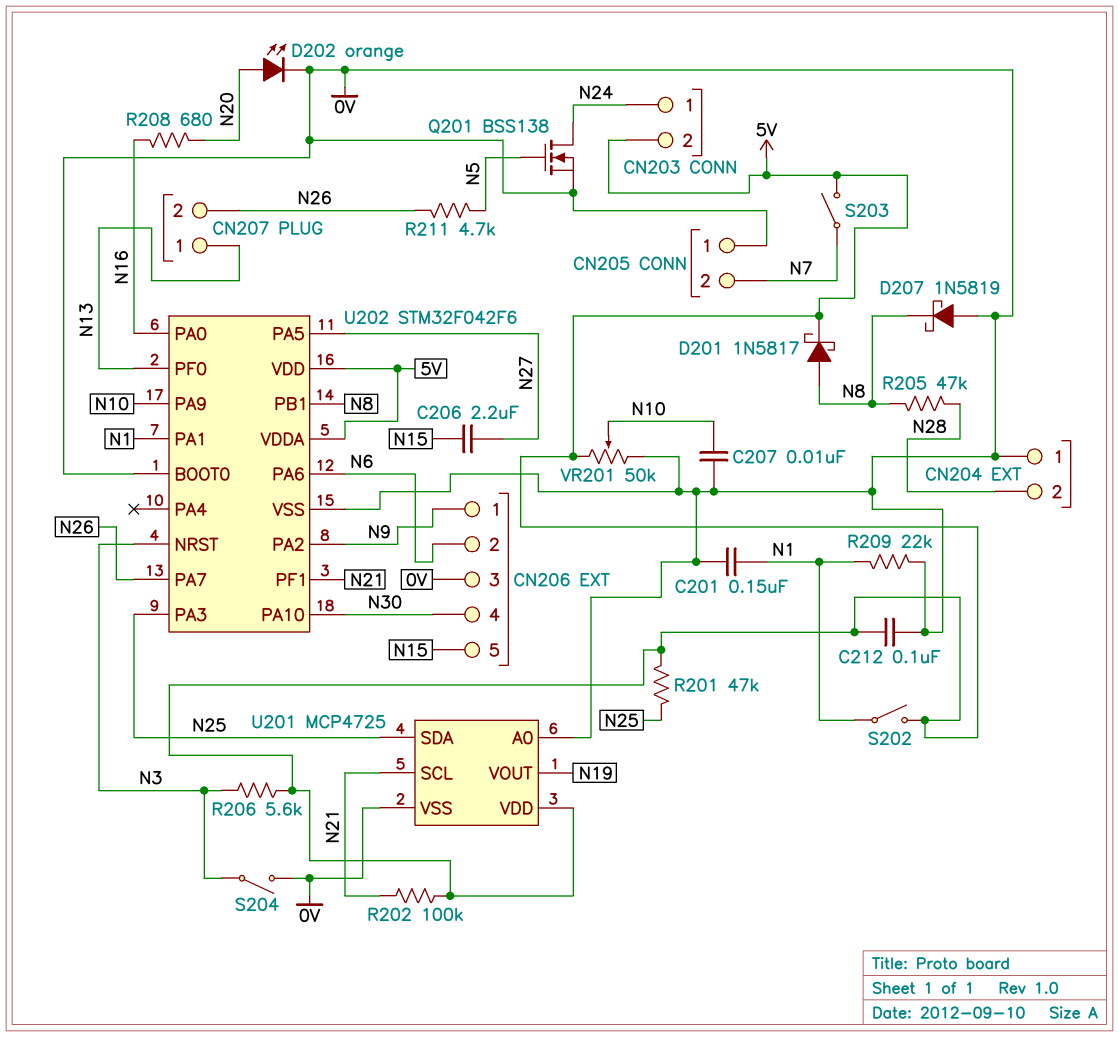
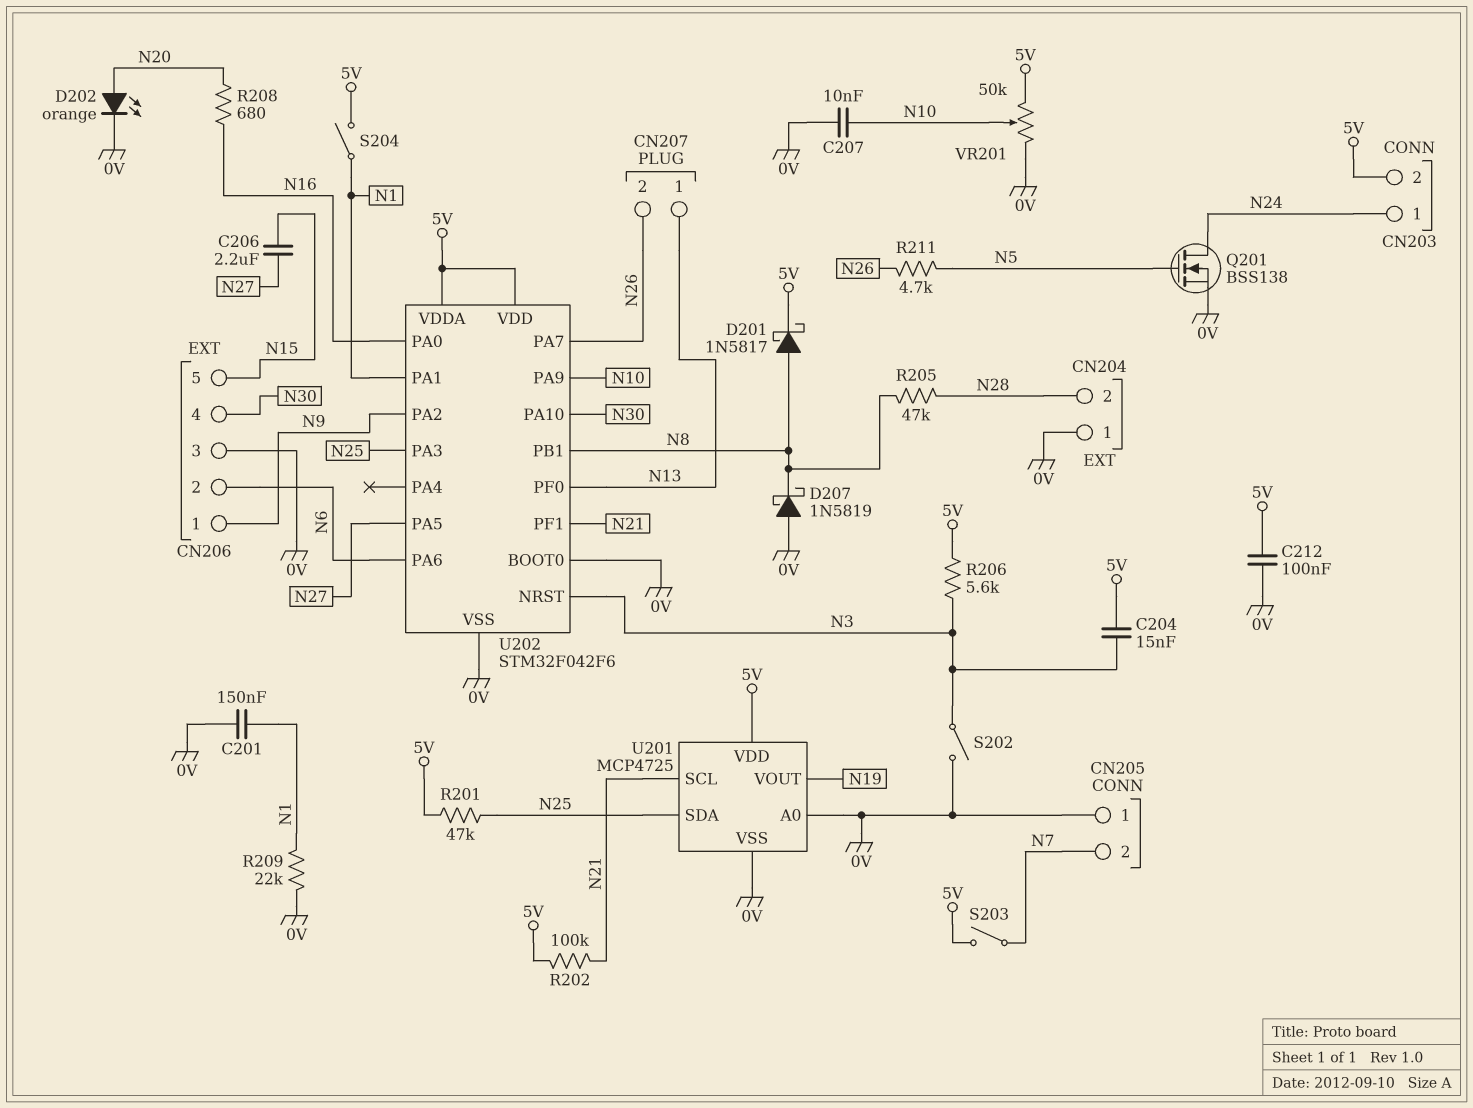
C204: none -> 15nF (5V, N3)
S202: switch (5V, N1) -> switch (0V, N3)
S204: switch (0V, N3) -> switch (5V, N1)

